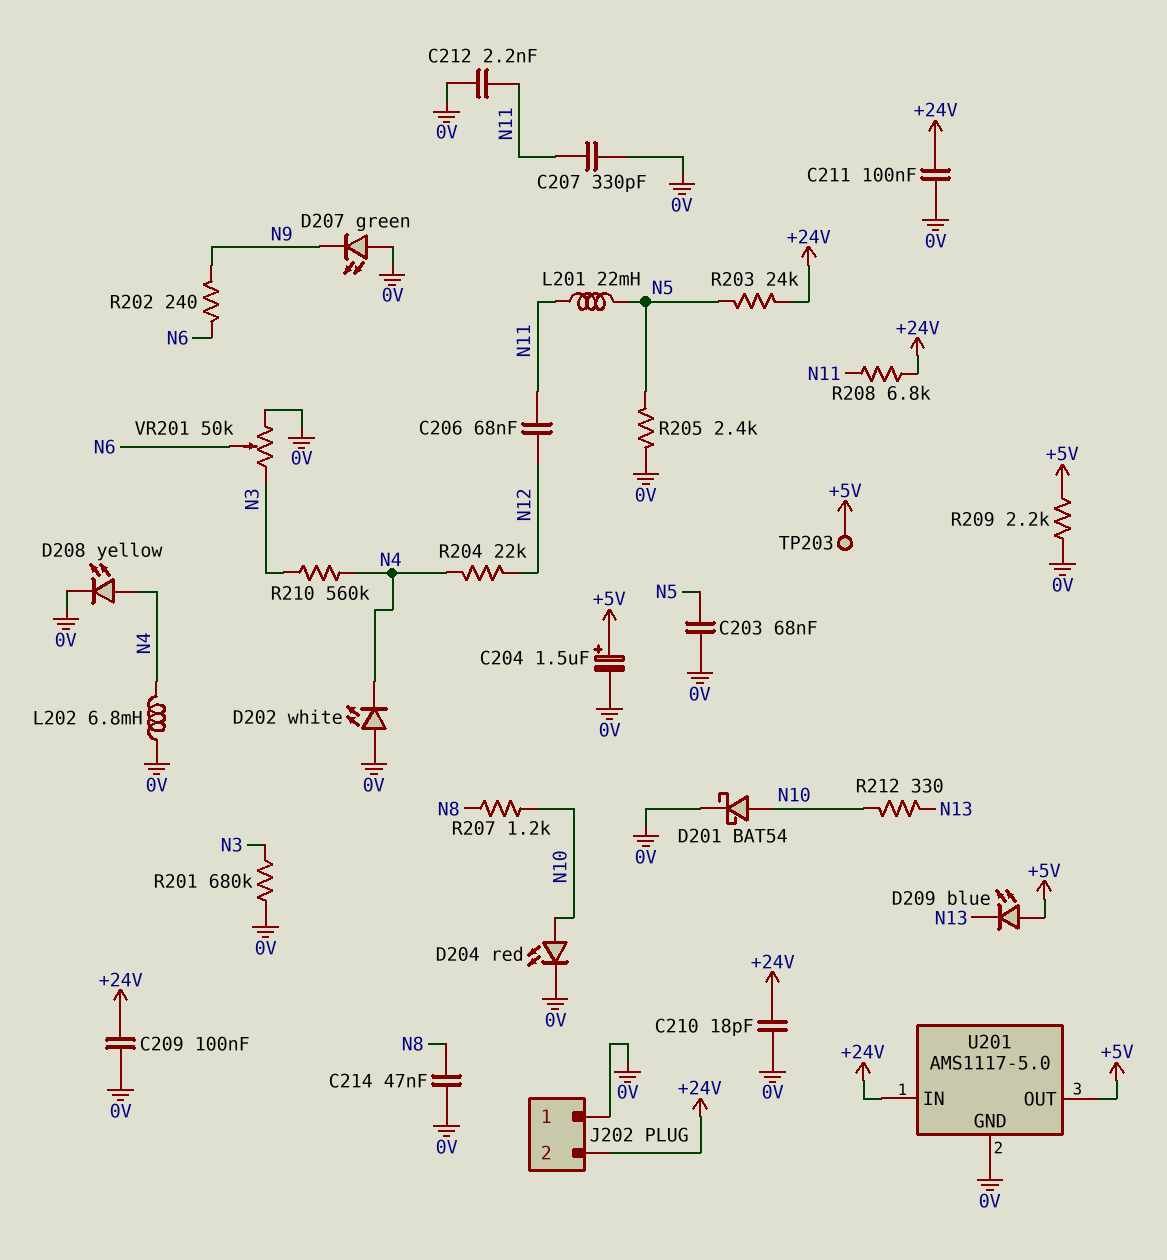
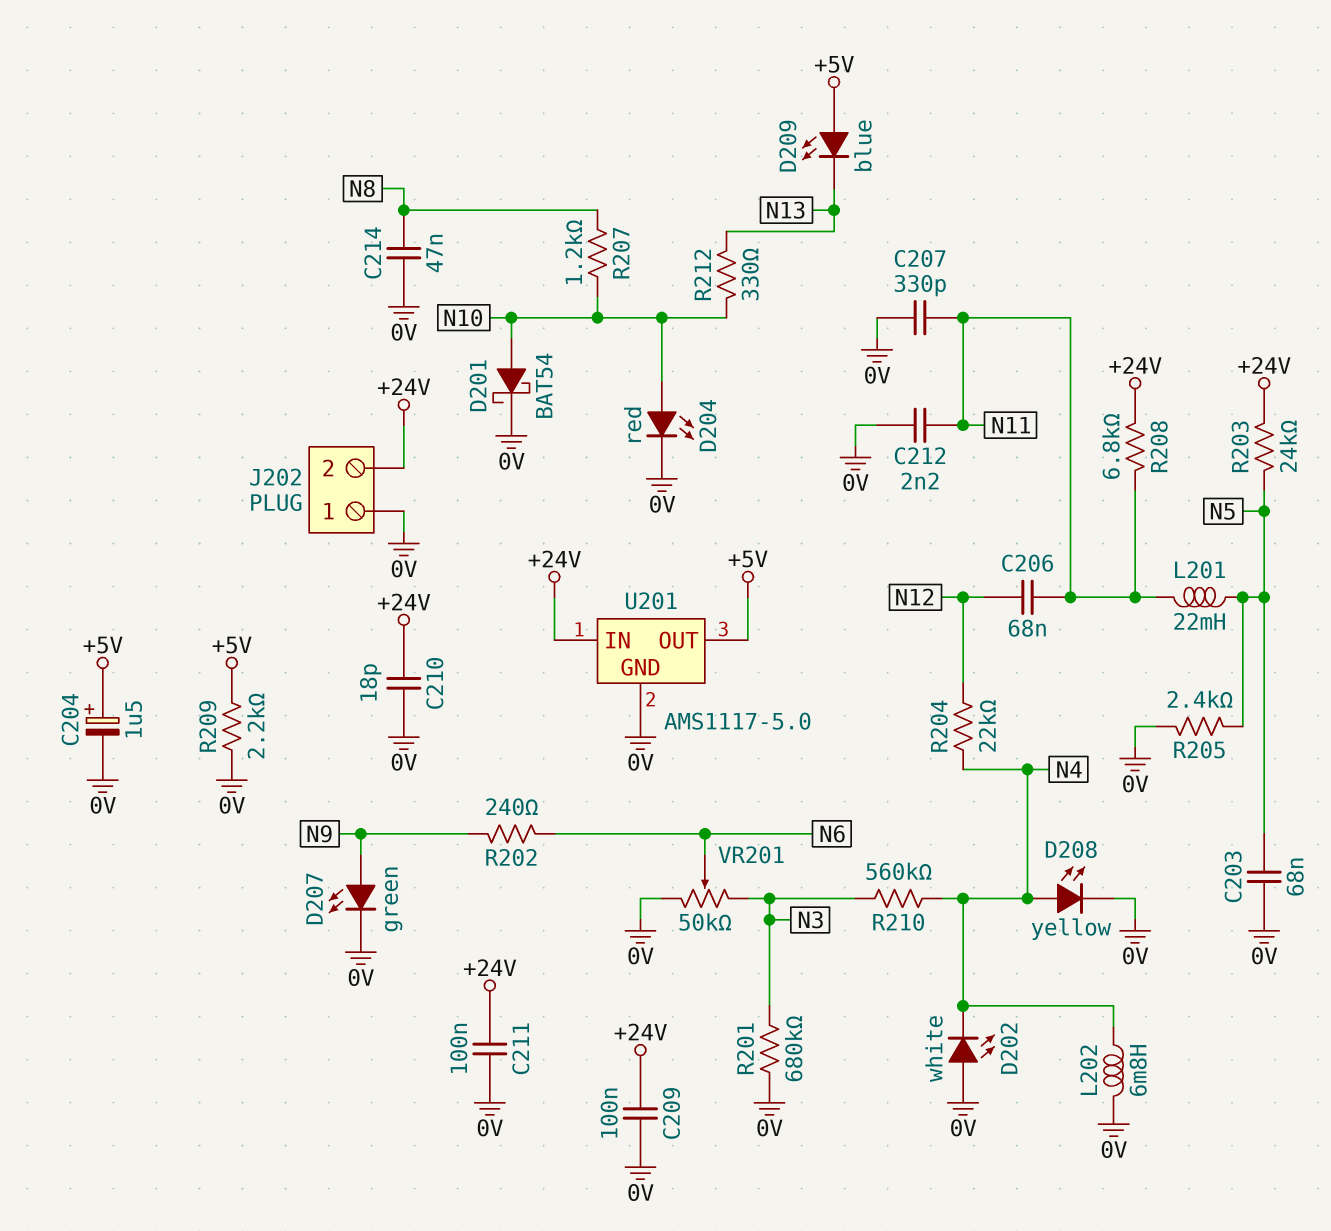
D207: LED green (A 0V, K N9) -> LED green (A N9, K 0V)
TP203: test point (+5V) -> none

